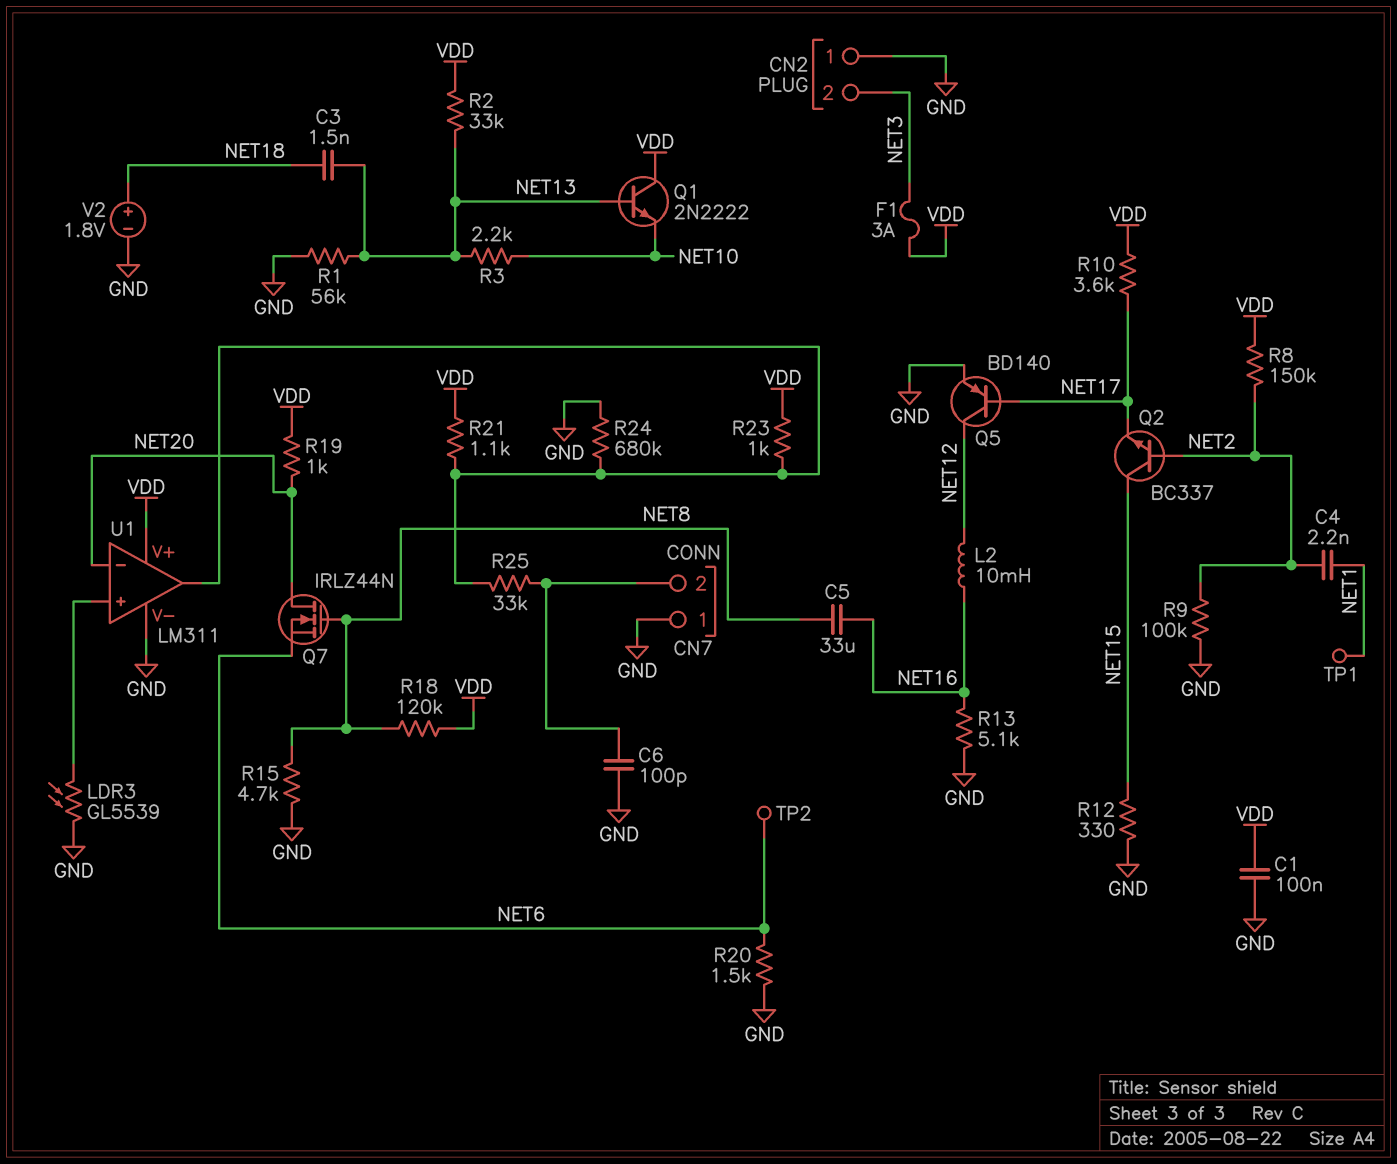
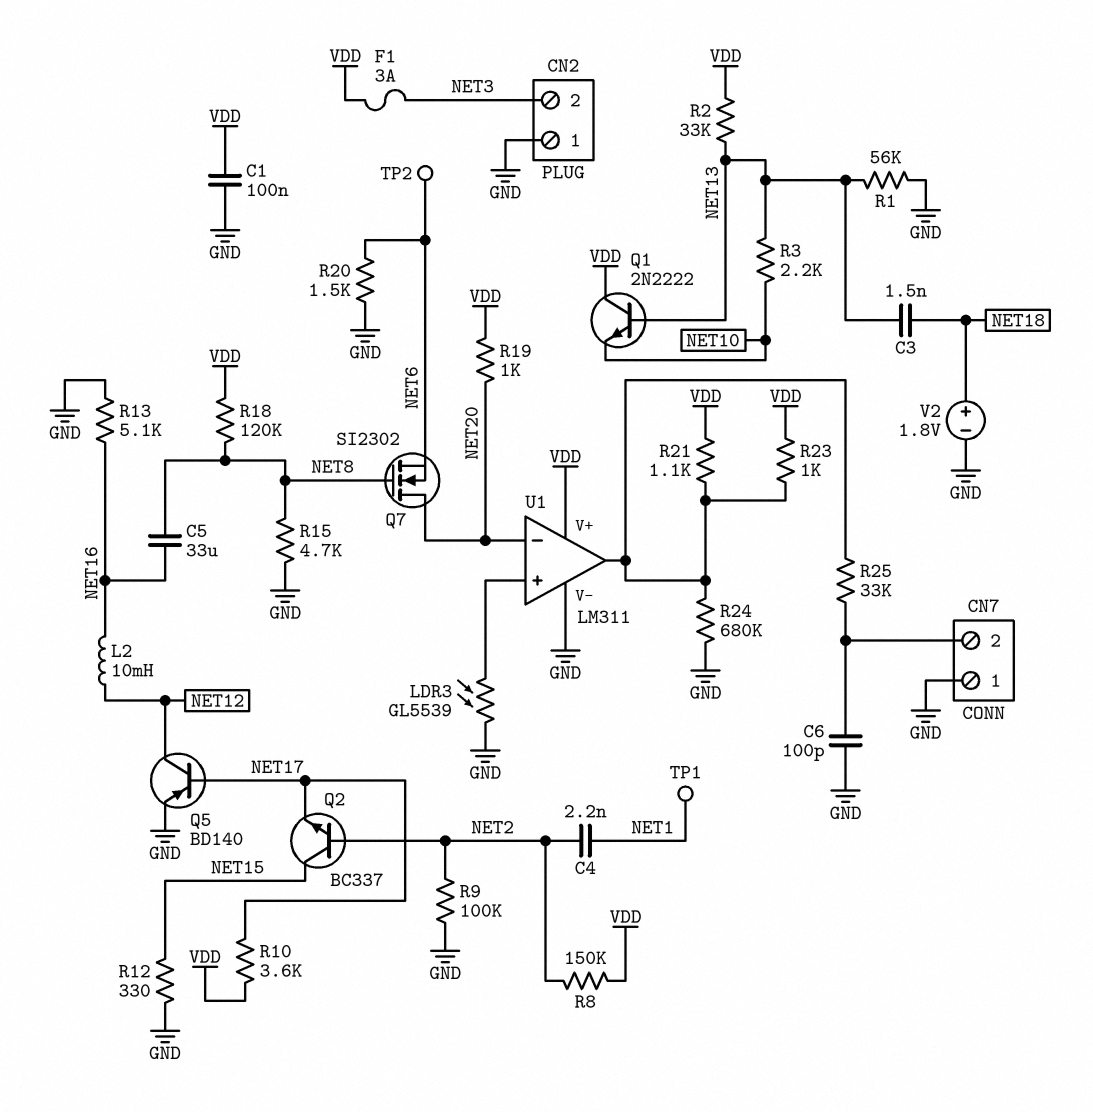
Q7: NMOS IRLZ44N (G NET8, D NET20, S NET6) -> NMOS SI2302 (G NET8, D NET20, S NET6)

